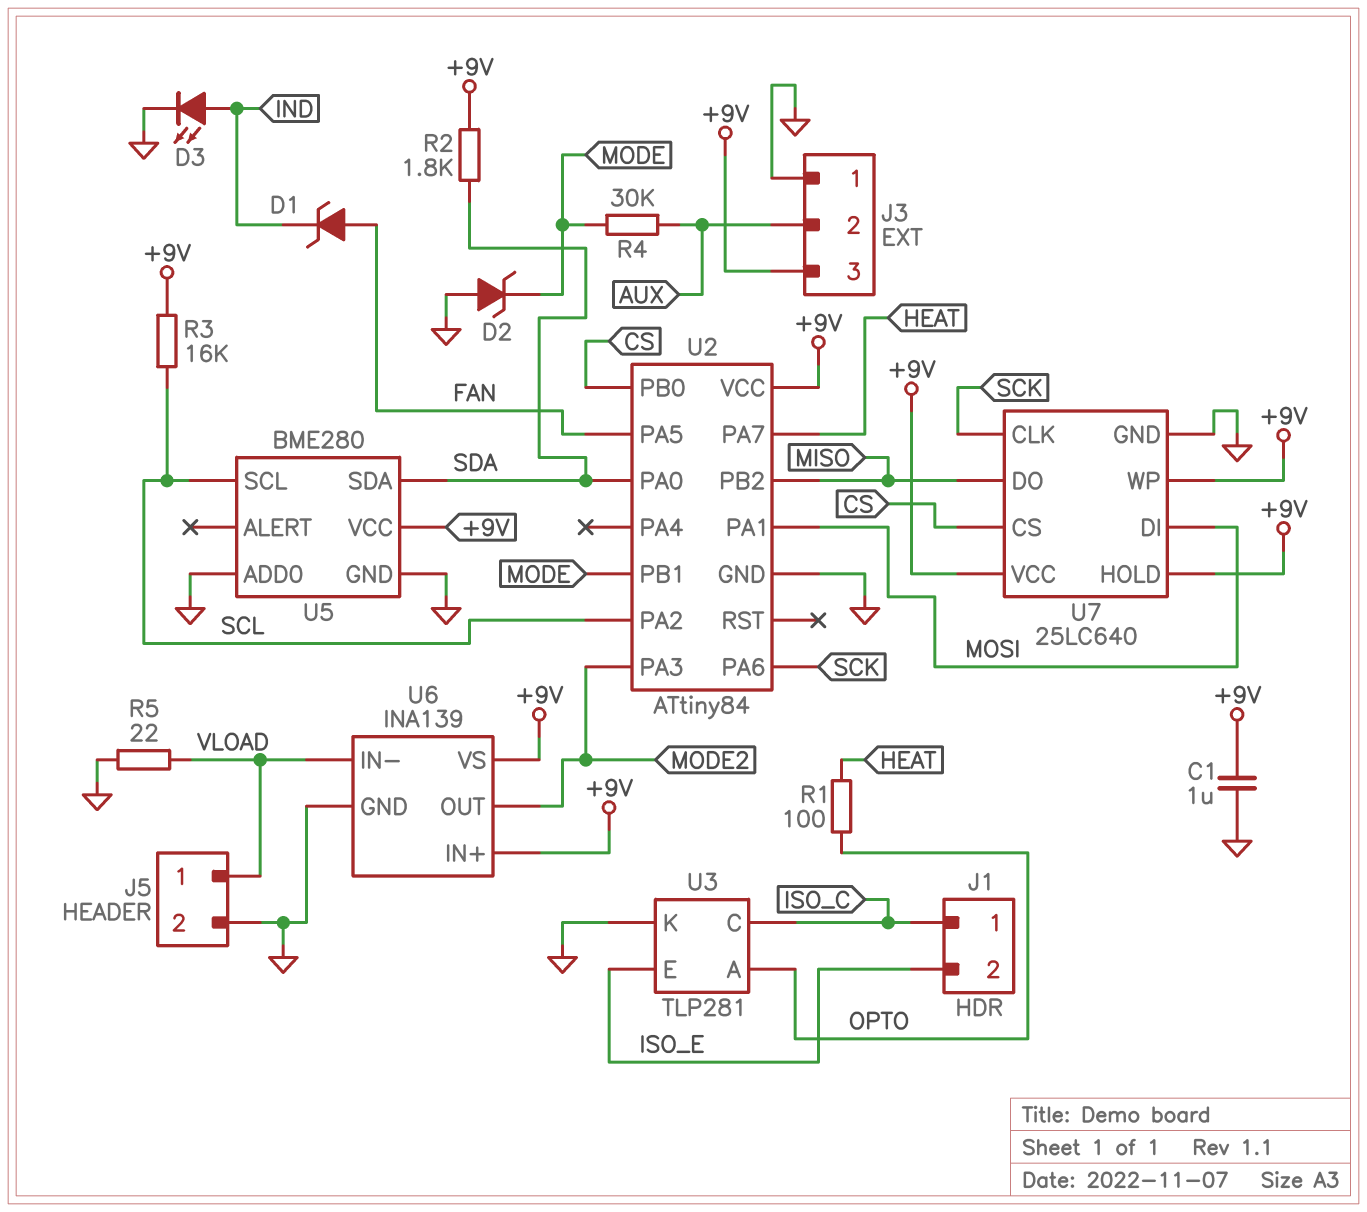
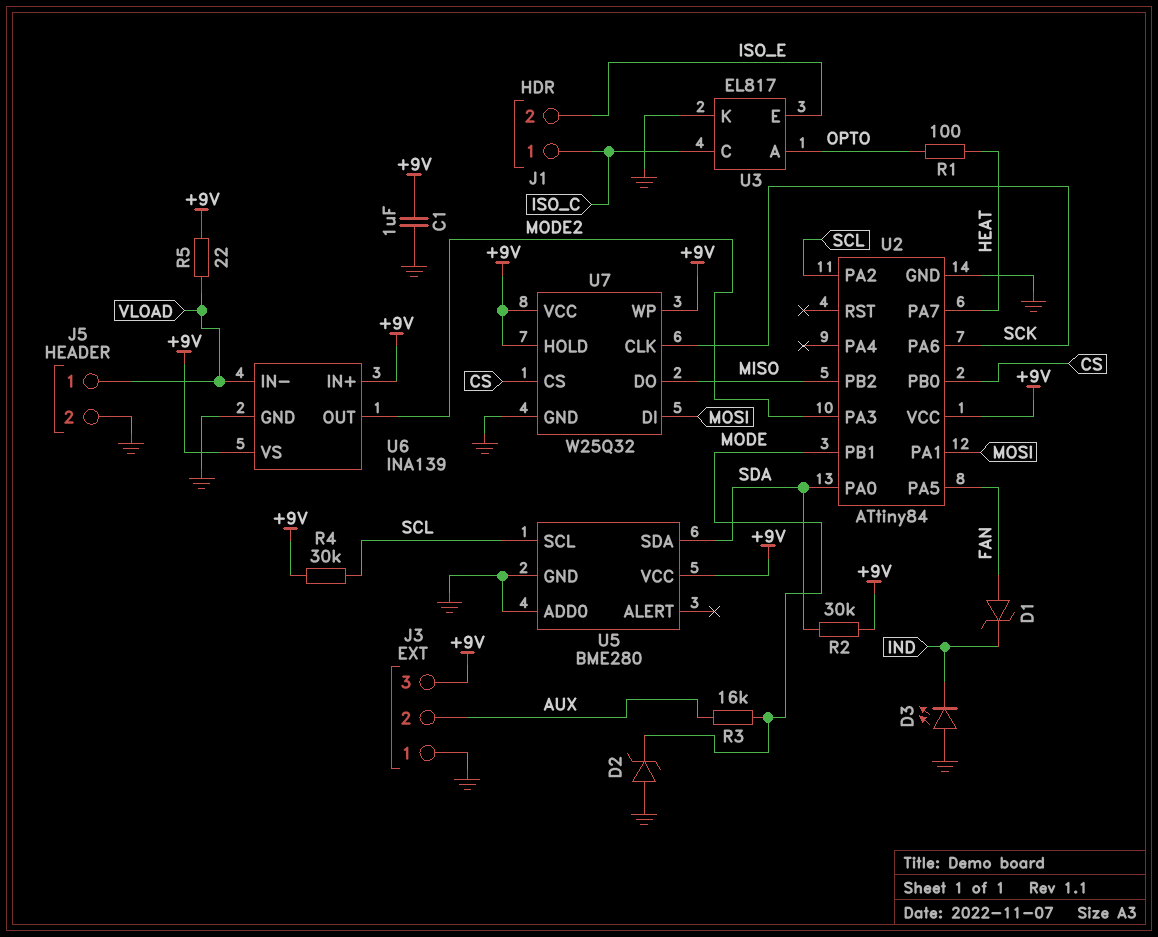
D3: LED (A IND, K GND) -> LED (A GND, K IND)
R2: 1.8k (+9V, SDA) -> 30k (+9V, SDA)
R3: 16k (+9V, SCL) -> 16k (AUX, MODE)
R4: 30k (AUX, MODE) -> 30k (+9V, SCL)
R5: 22 (GND, VLOAD) -> 22 (+9V, VLOAD)
U3: TLP281 -> EL817
U7: 25LC640 -> W25Q32

